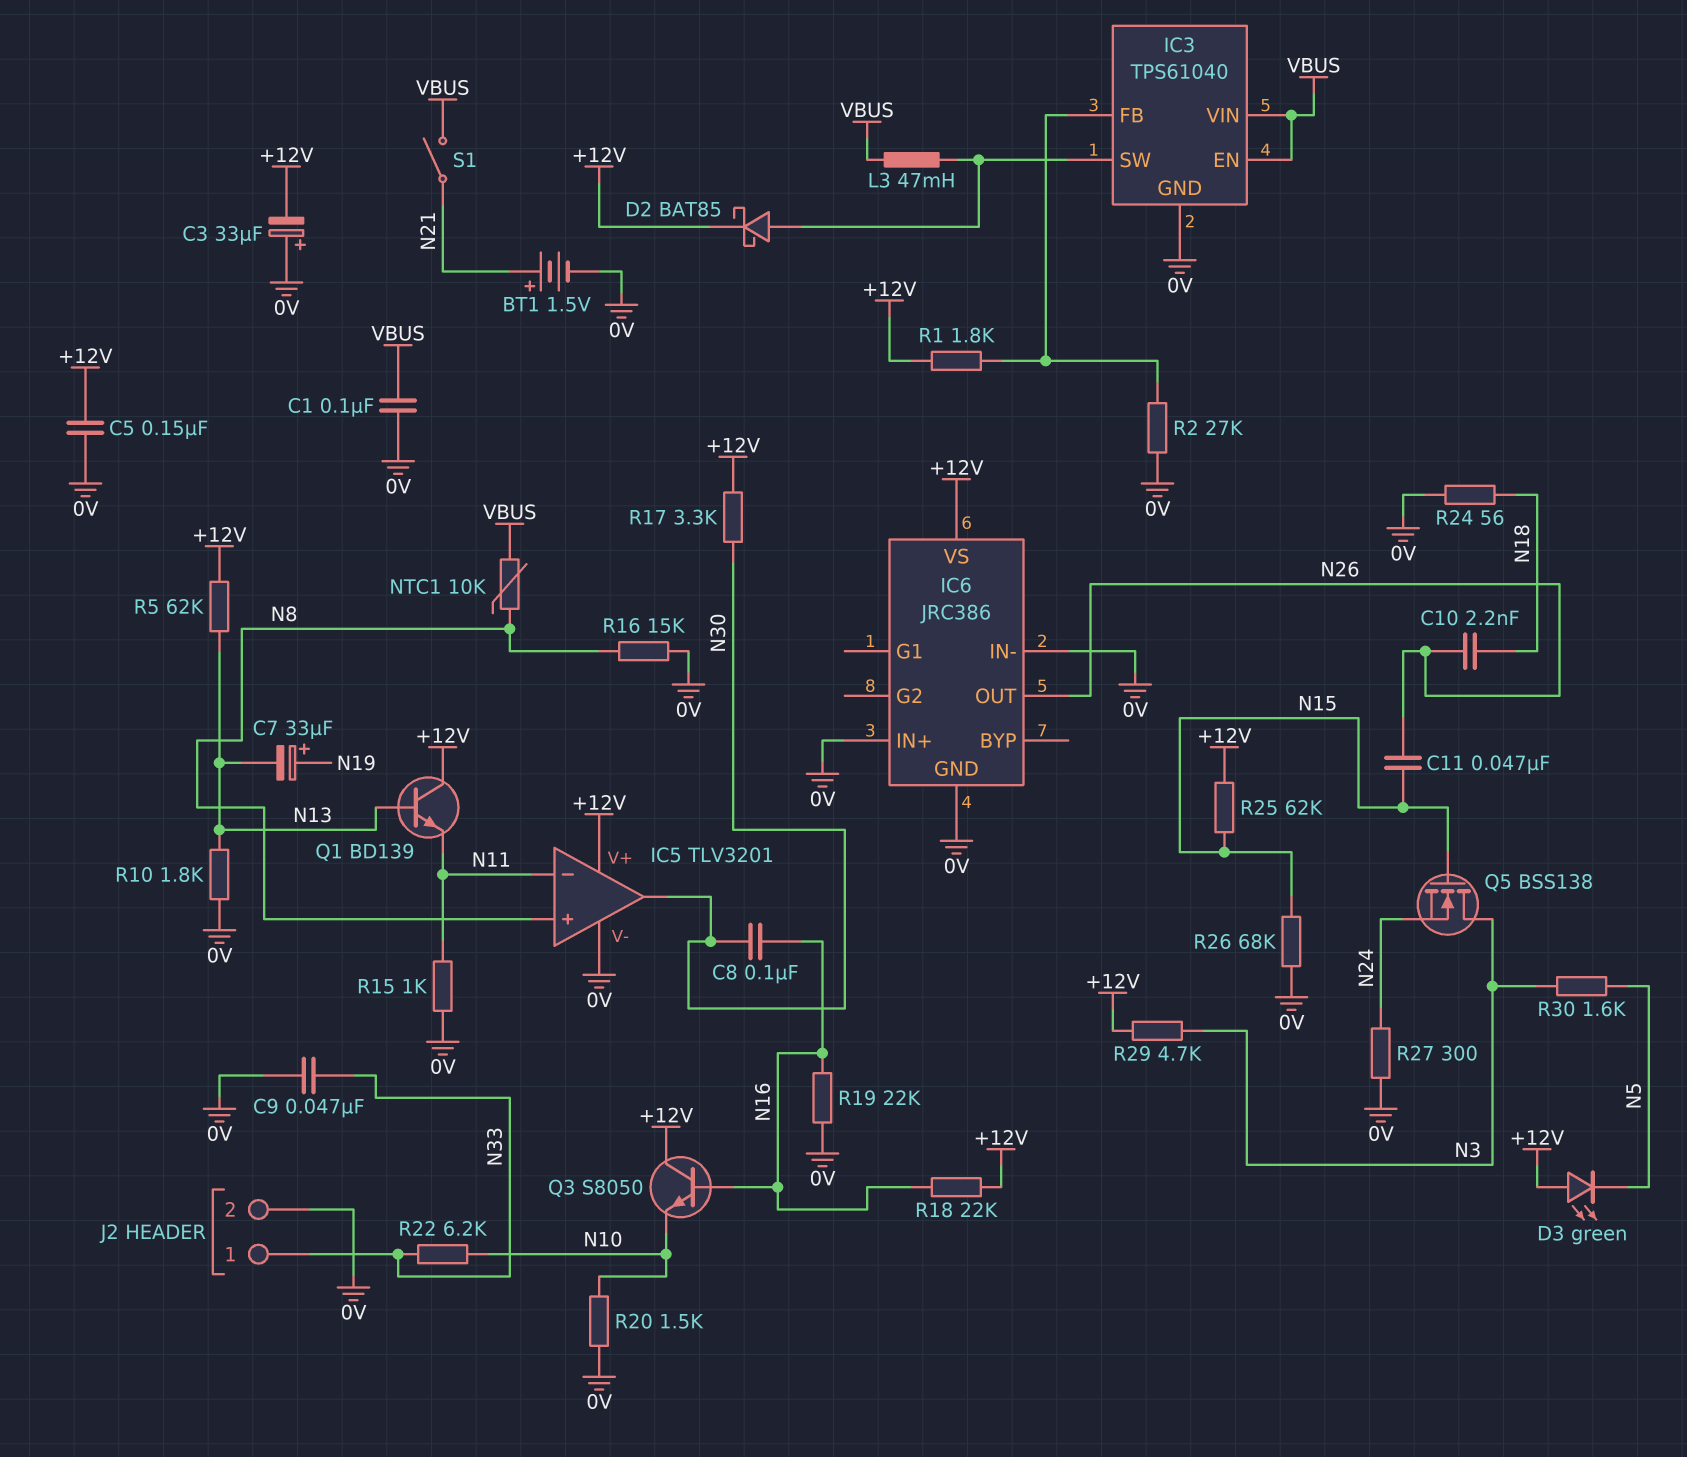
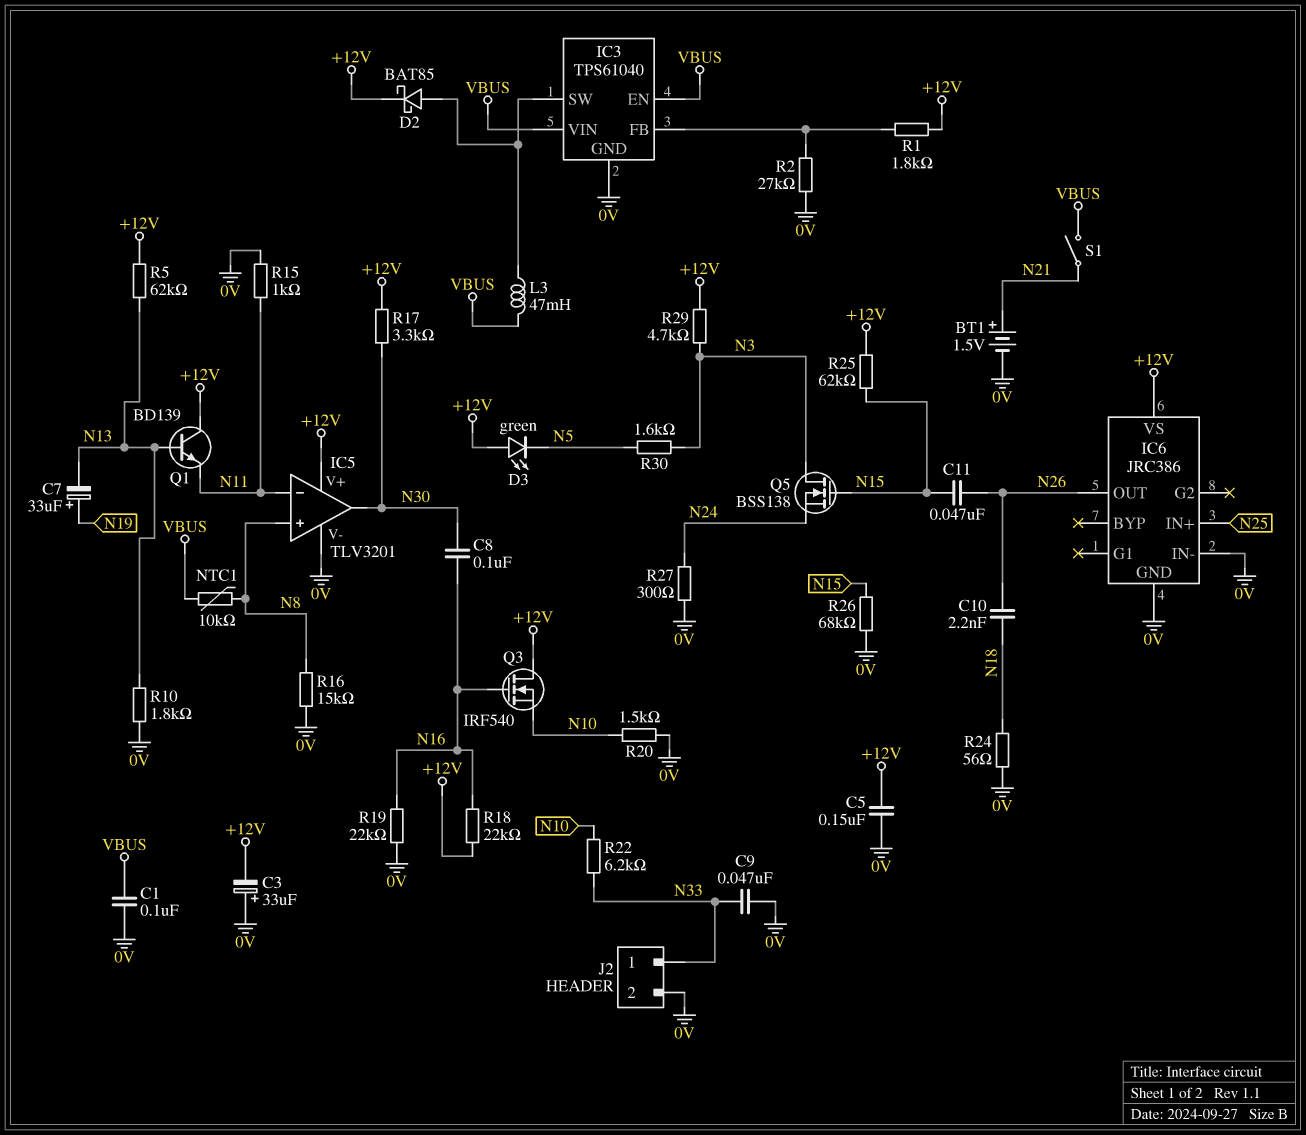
IC6 pin IN+: 0V -> N25
Q3: NPN S8050 (B N16, C +12V, E N10) -> NMOS IRF540 (G N16, D +12V, S N10)

